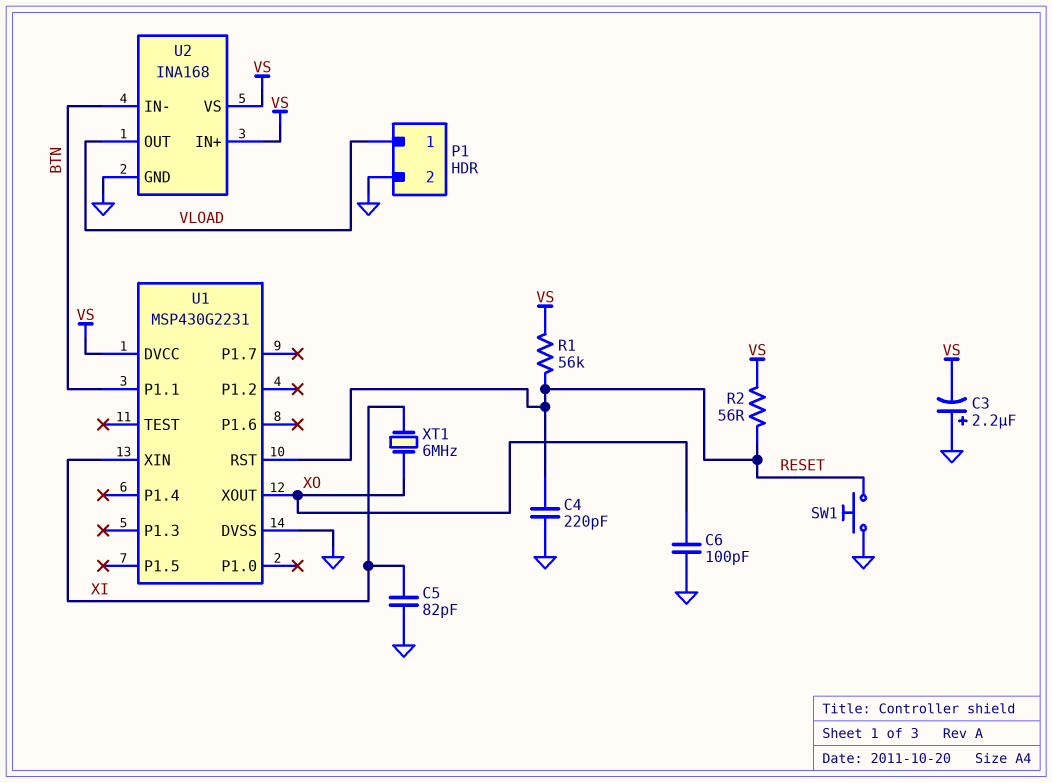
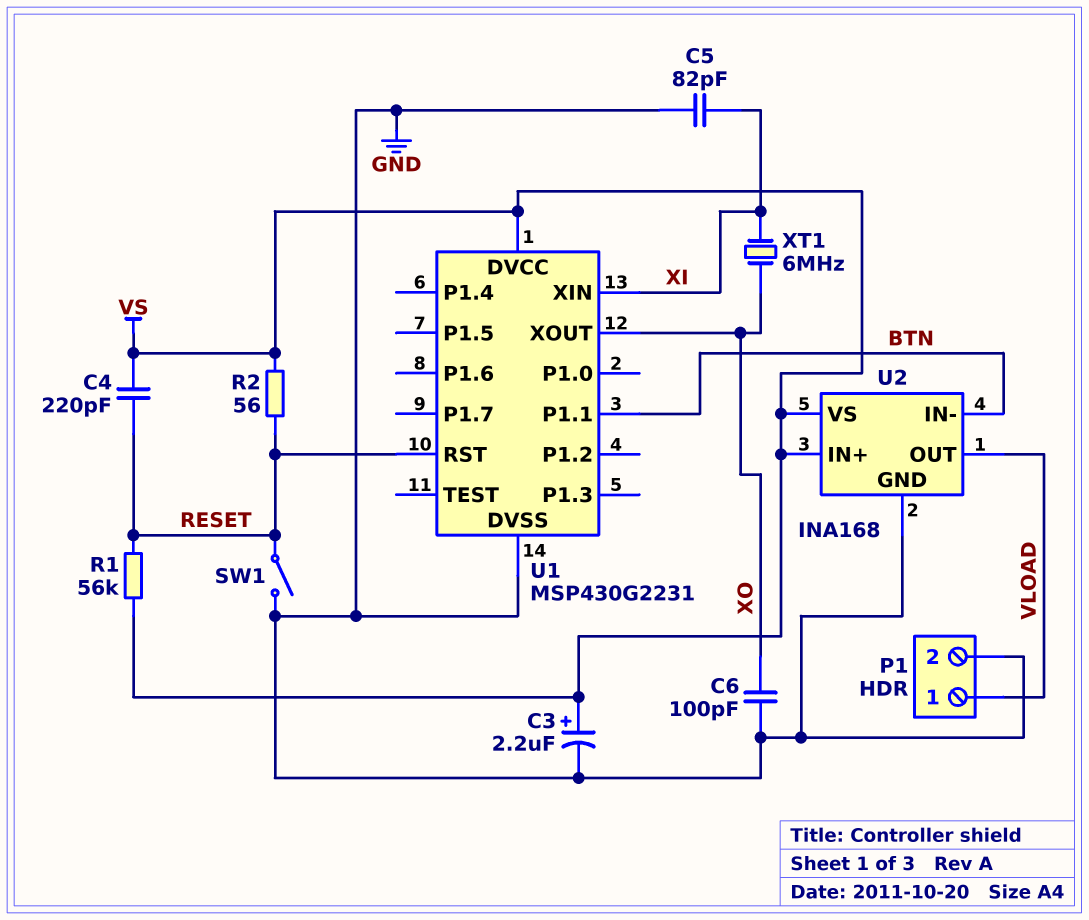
C3: 2.2uF (plus GND, minus VS) -> 2.2uF (plus VS, minus GND)
C4: 220pF (GND, RESET) -> 220pF (RESET, VS)
SW1: button (GND, RESET) -> switch (GND, RESET)

